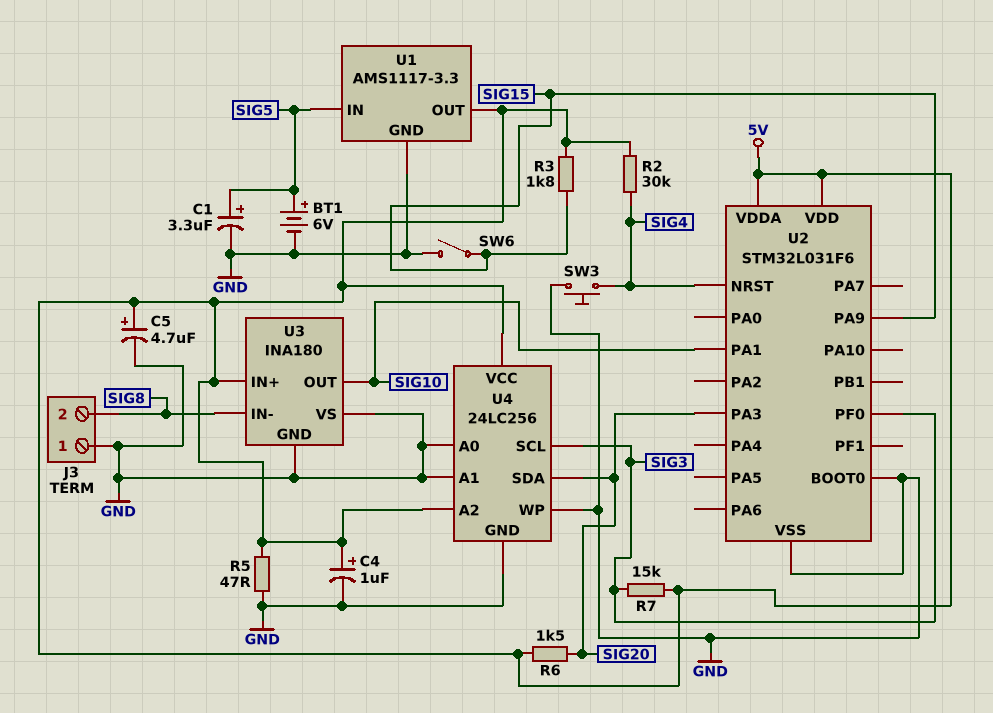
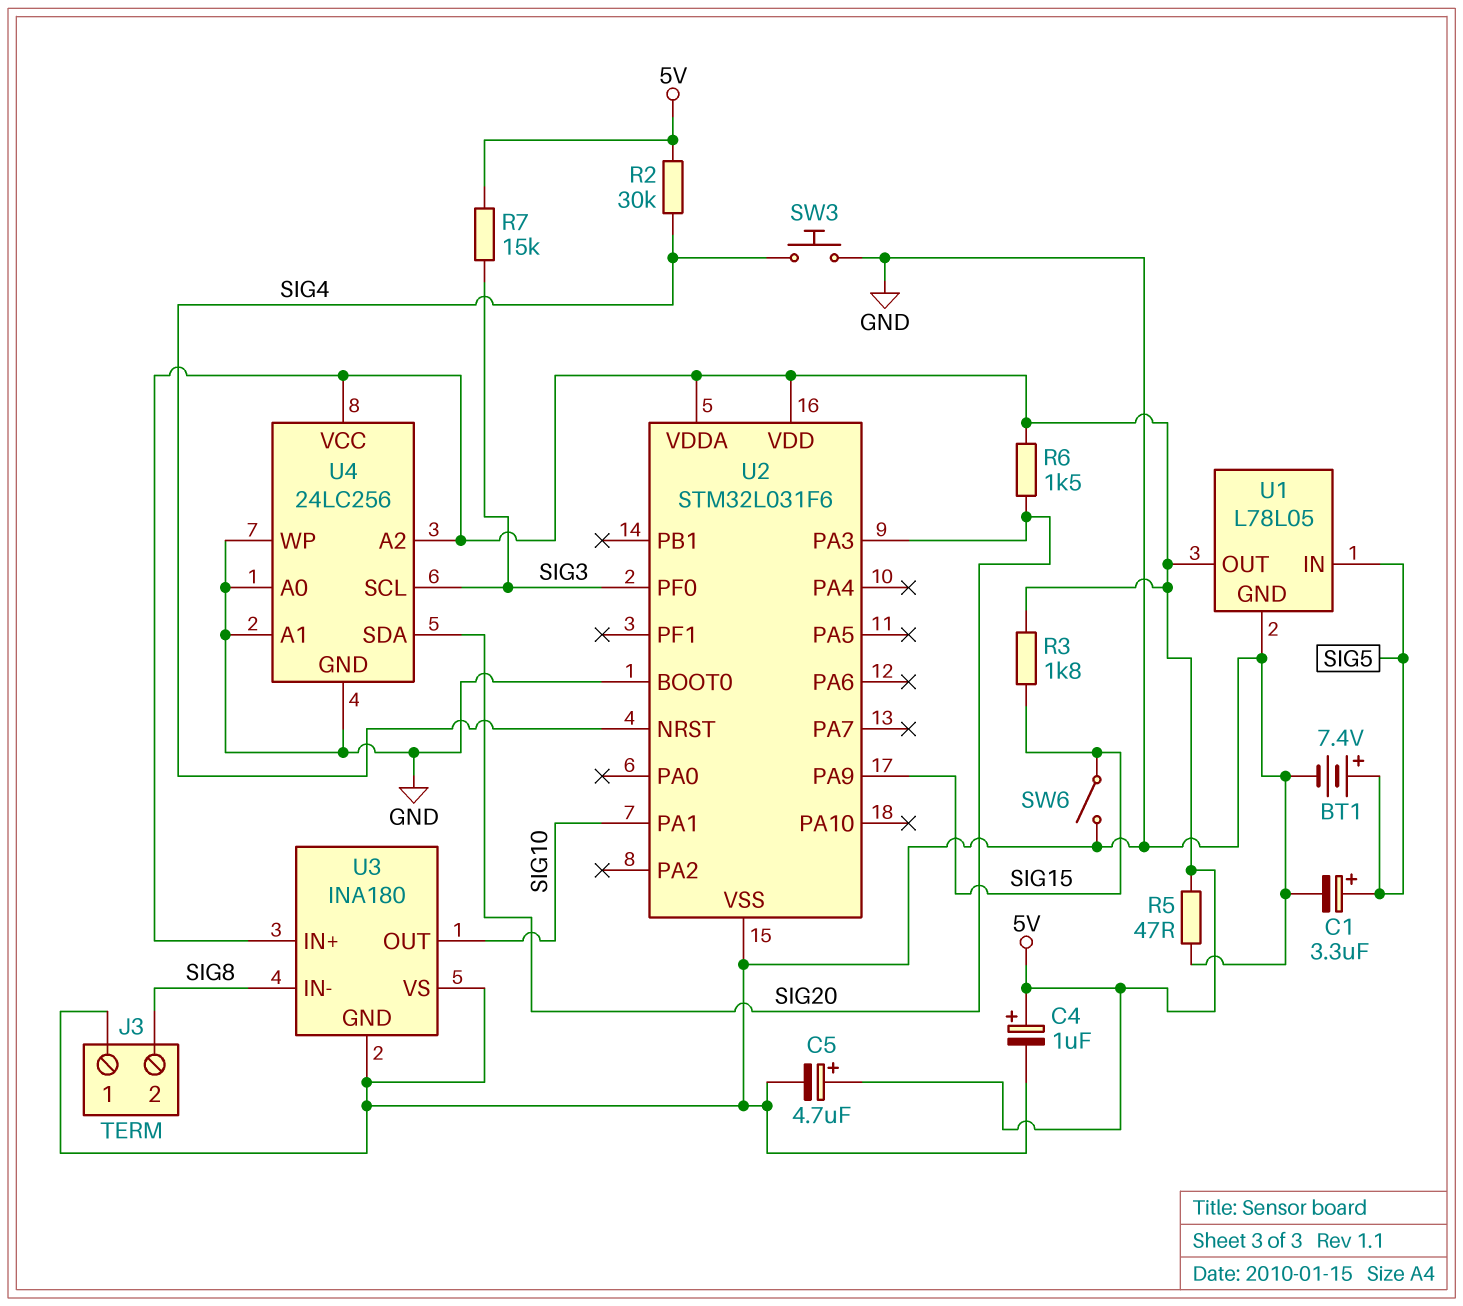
BT1: 6V (plus SIG5, minus GND) -> 7.4V (plus SIG5, minus GND)
U1: AMS1117-3.3 -> L78L05

